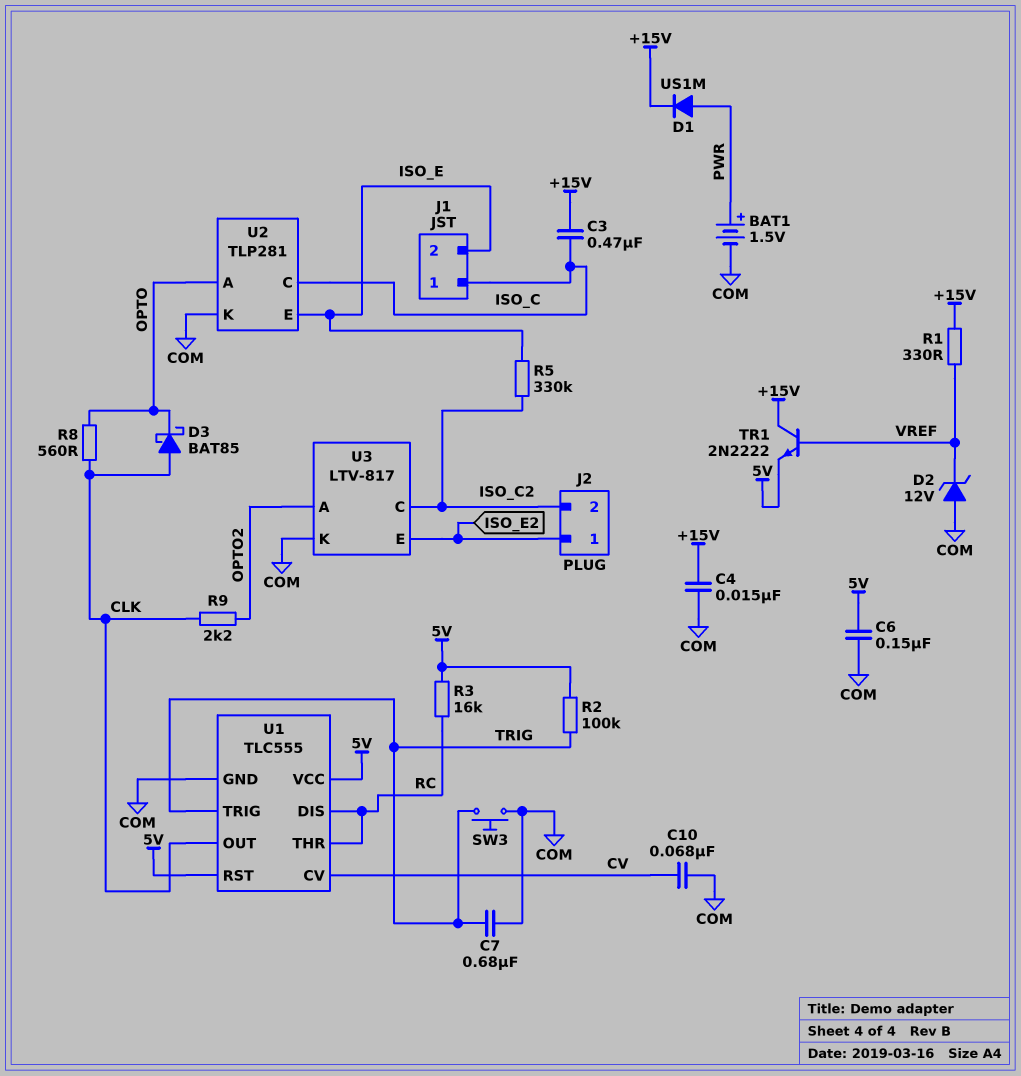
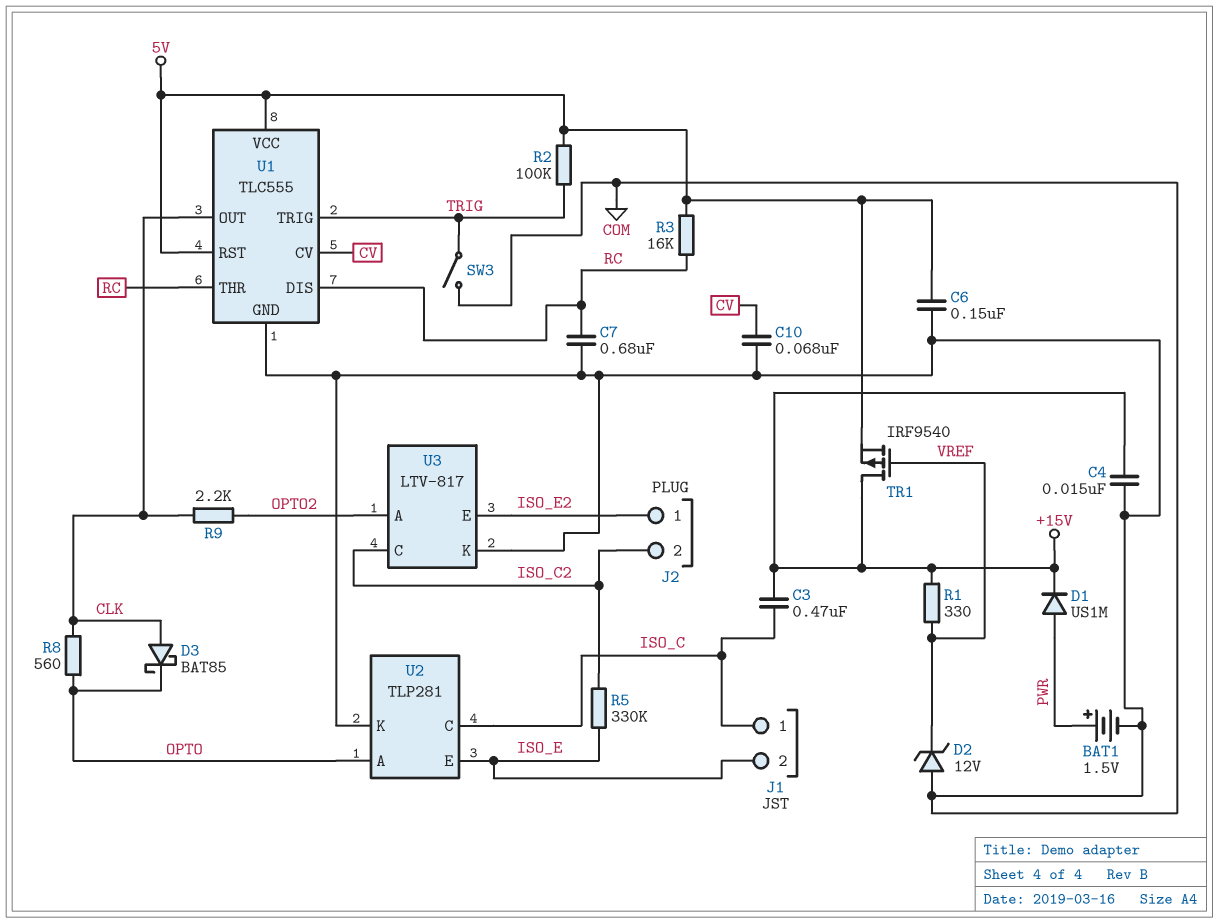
C7: 680nF (COM, TRIG) -> 680nF (COM, RC)
SW3: button (COM, TRIG) -> switch (COM, TRIG)
TR1: NPN 2N2222 (B VREF, C +15V, E 5V) -> PMOS IRF9540 (G VREF, D +15V, S 5V)

